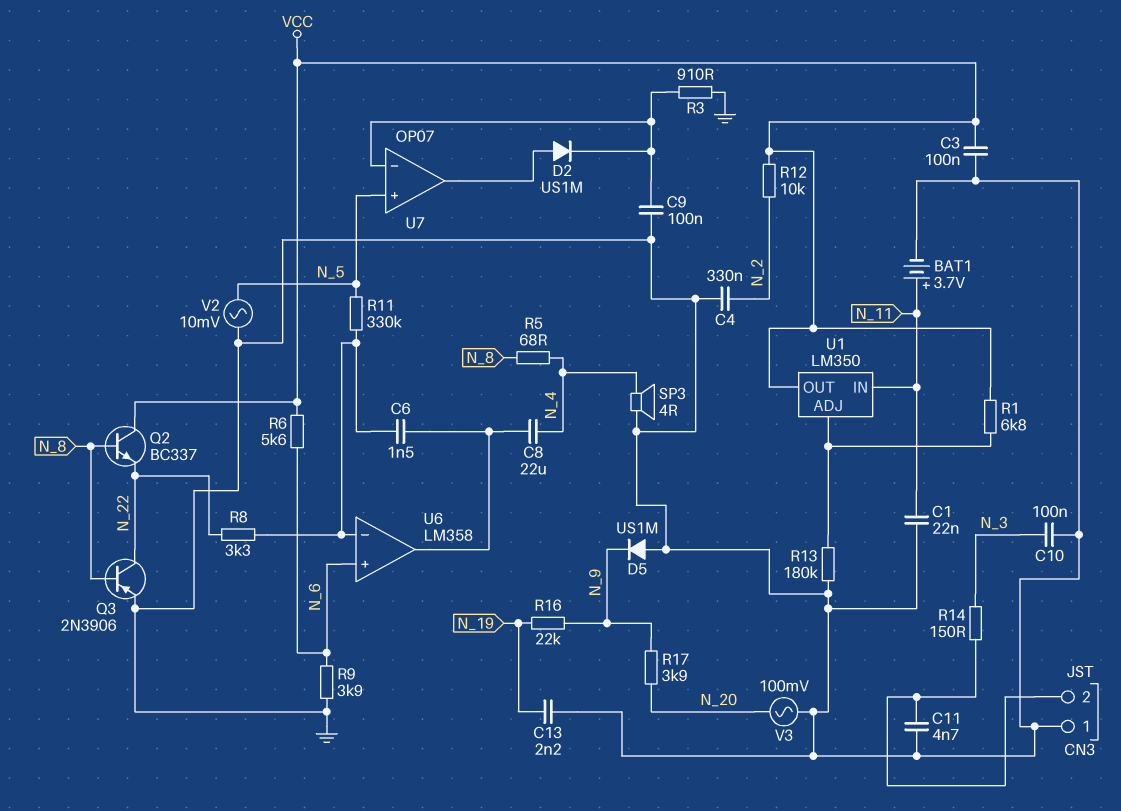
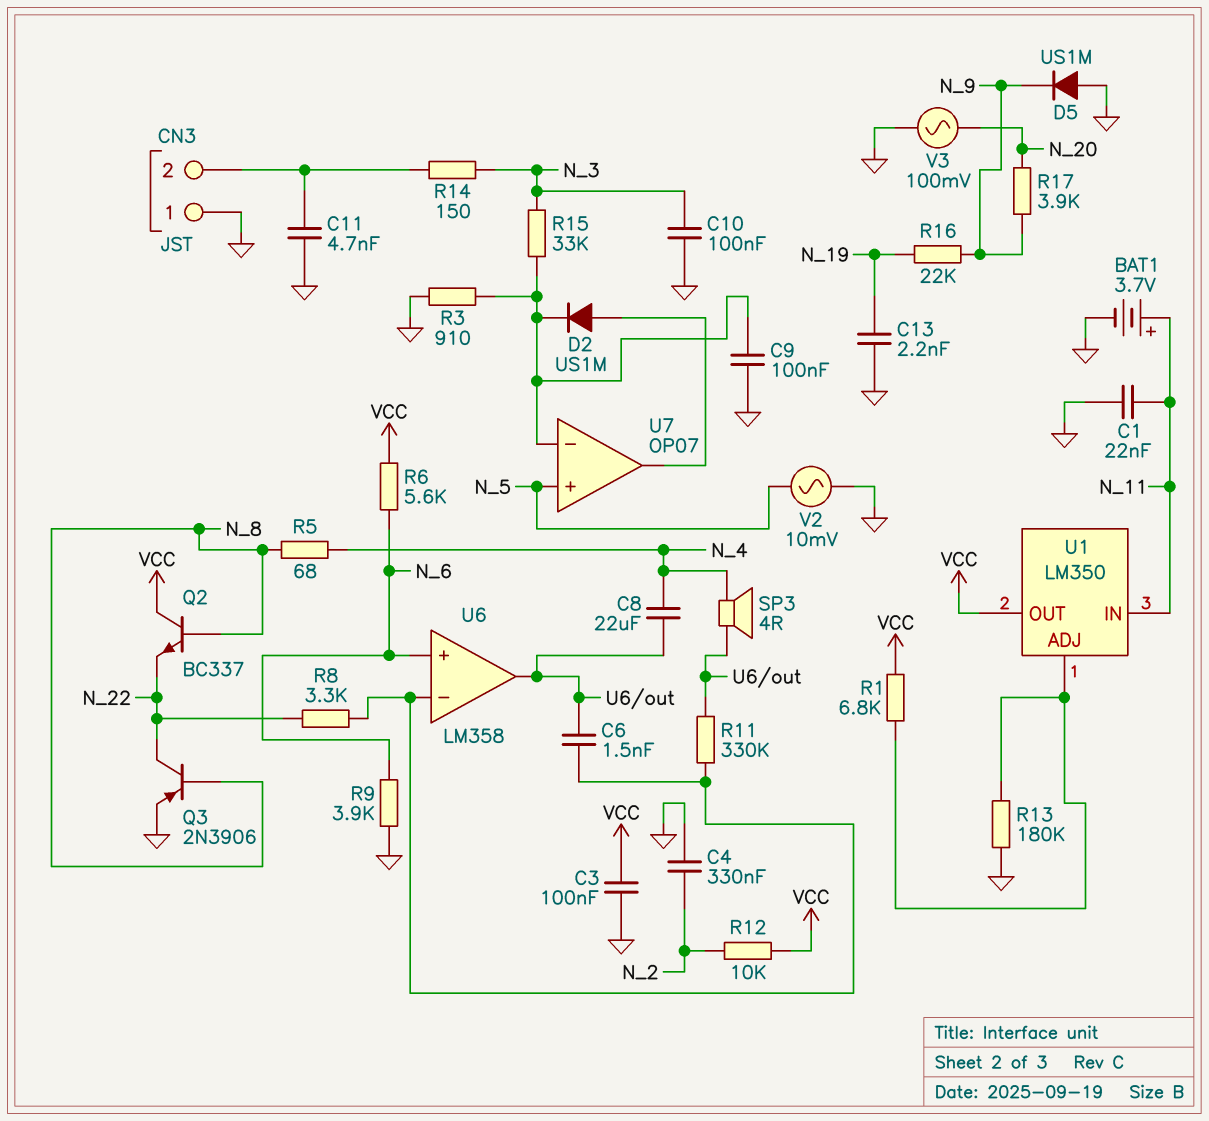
R11: 330k (N_5, U6/in-) -> 330k (U6/in-, U6/out)
R15: none -> 33k (N_3, U7/in-)
SP3: speaker 4R (GND, N_4) -> speaker 4R (N_4, U6/out)

